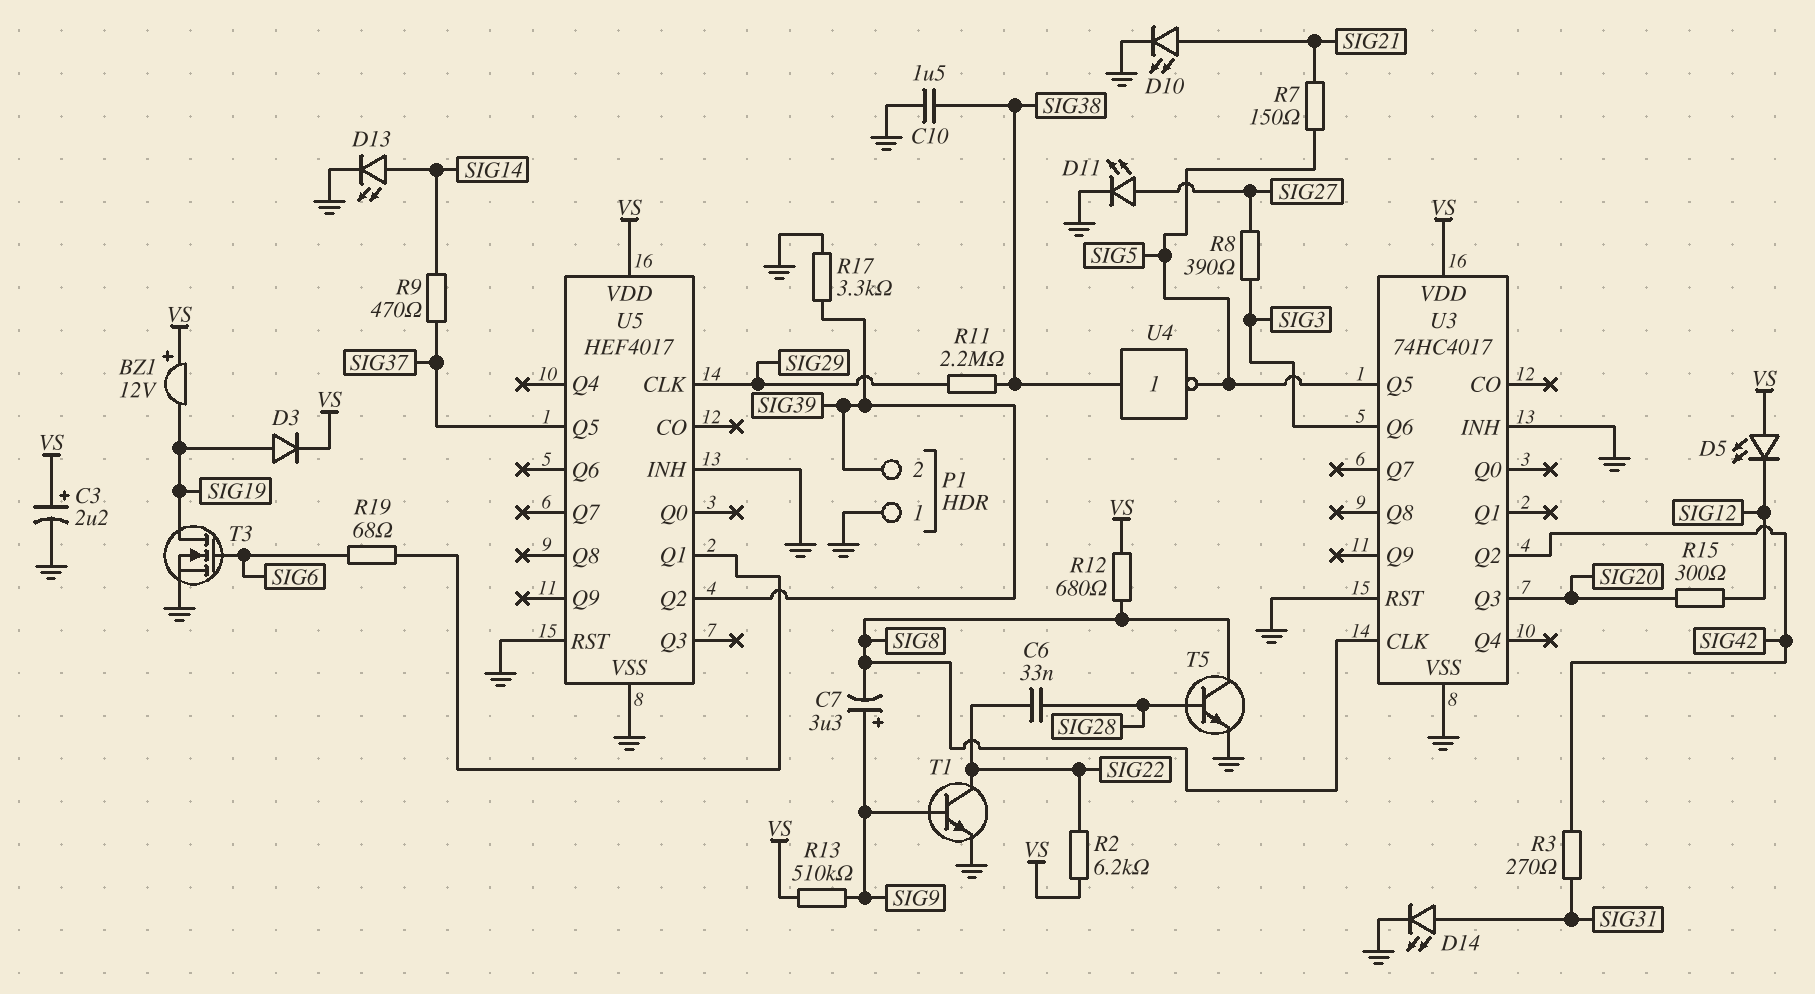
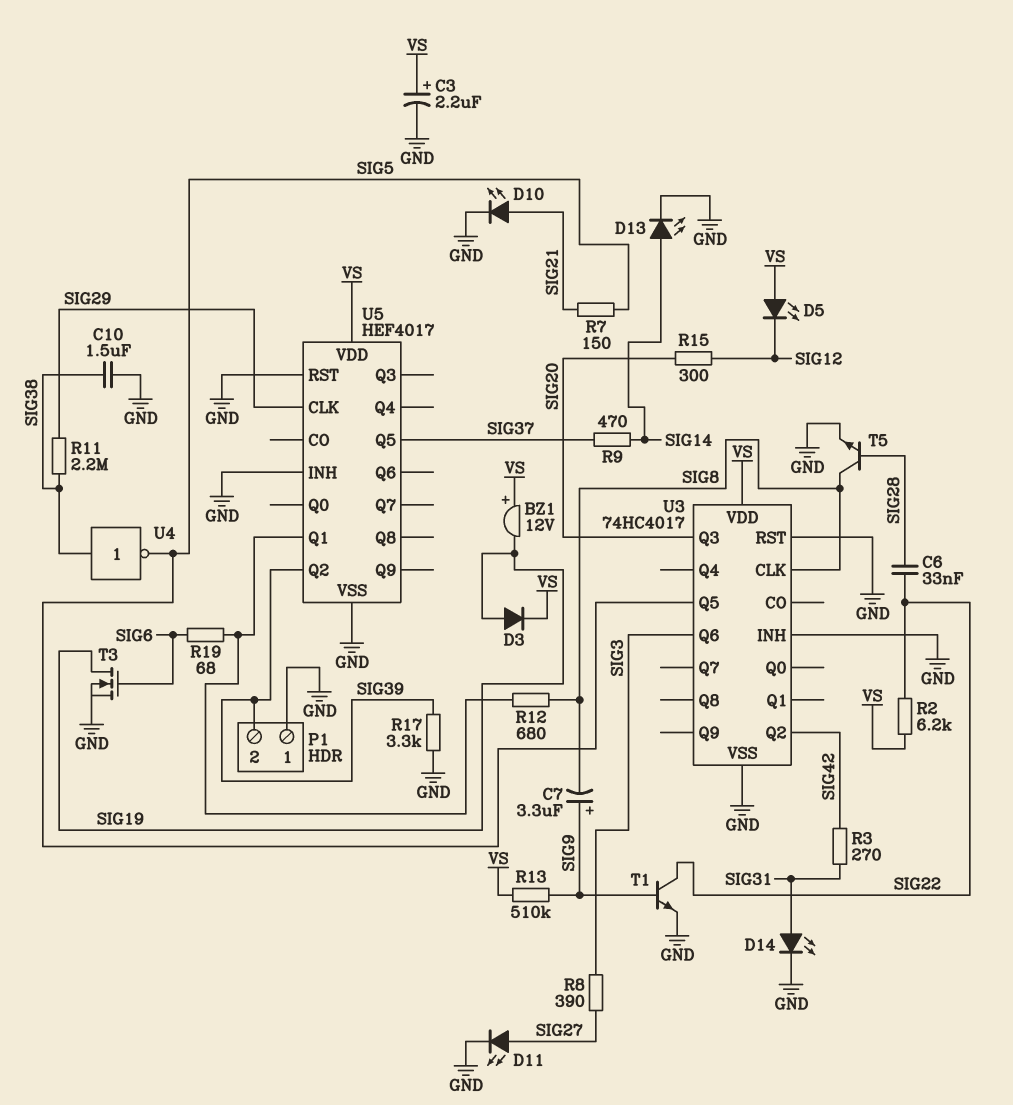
R12: 680 (SIG8, VS) -> 680 (SIG8, U5/Q1)

